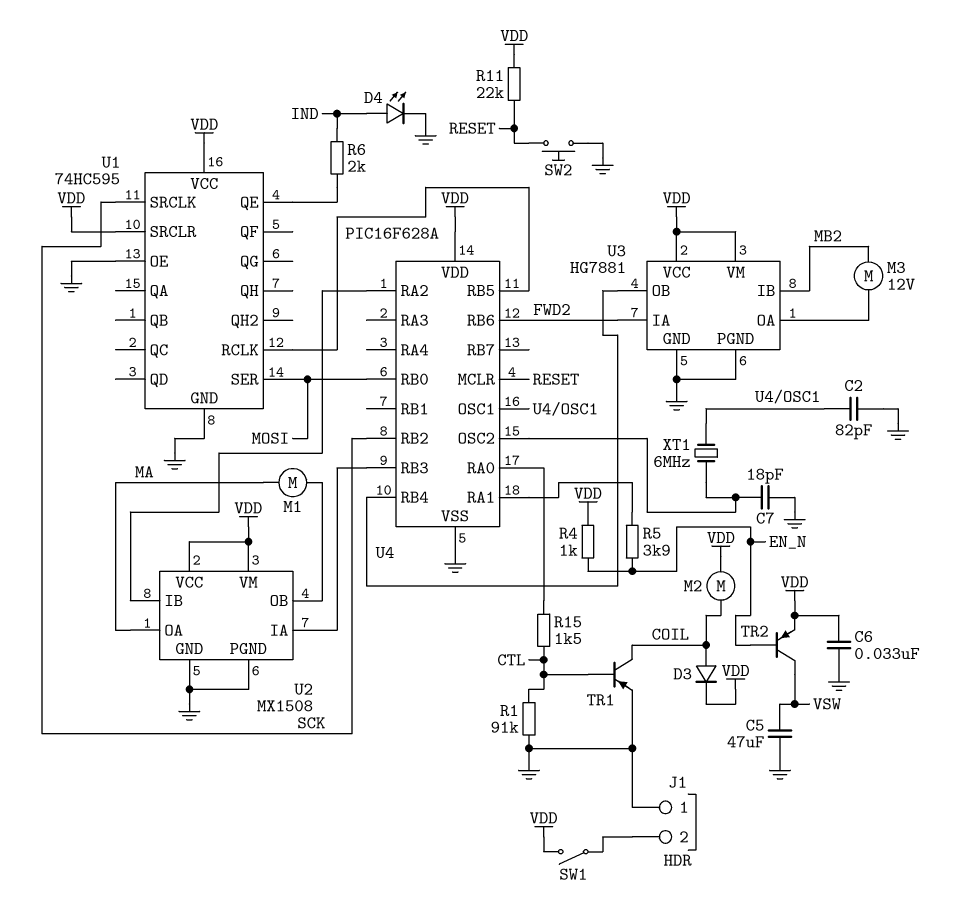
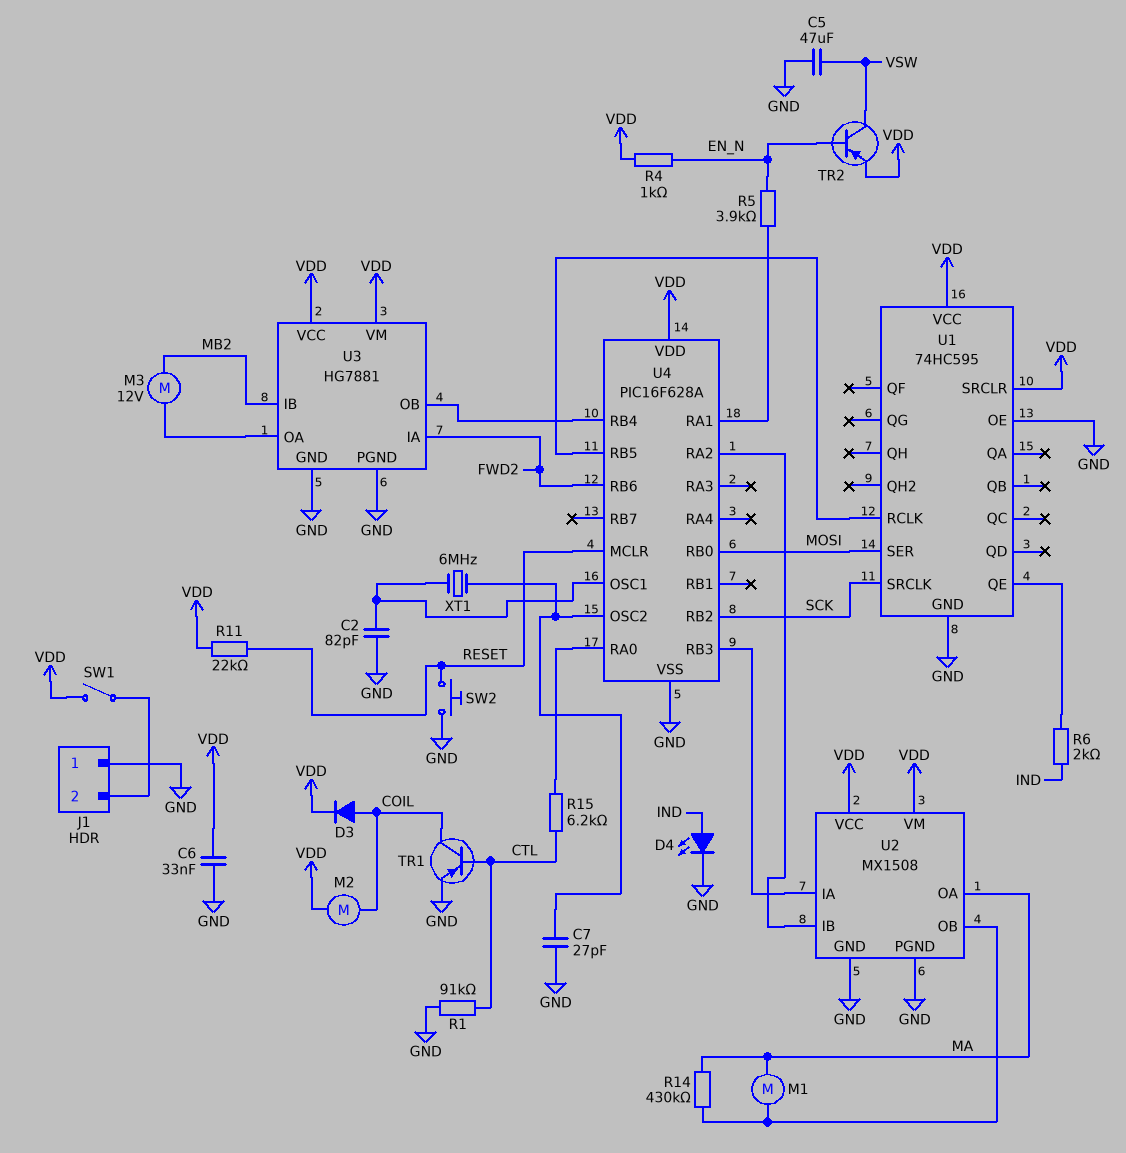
C7: 18pF (GND, U4/OSC2) -> 27pF (GND, U4/OSC2)
R14: none -> 430k (MA, U2/OB)
R15: 1.5k (CTL, U4/RA0) -> 6.2k (CTL, U4/RA0)

